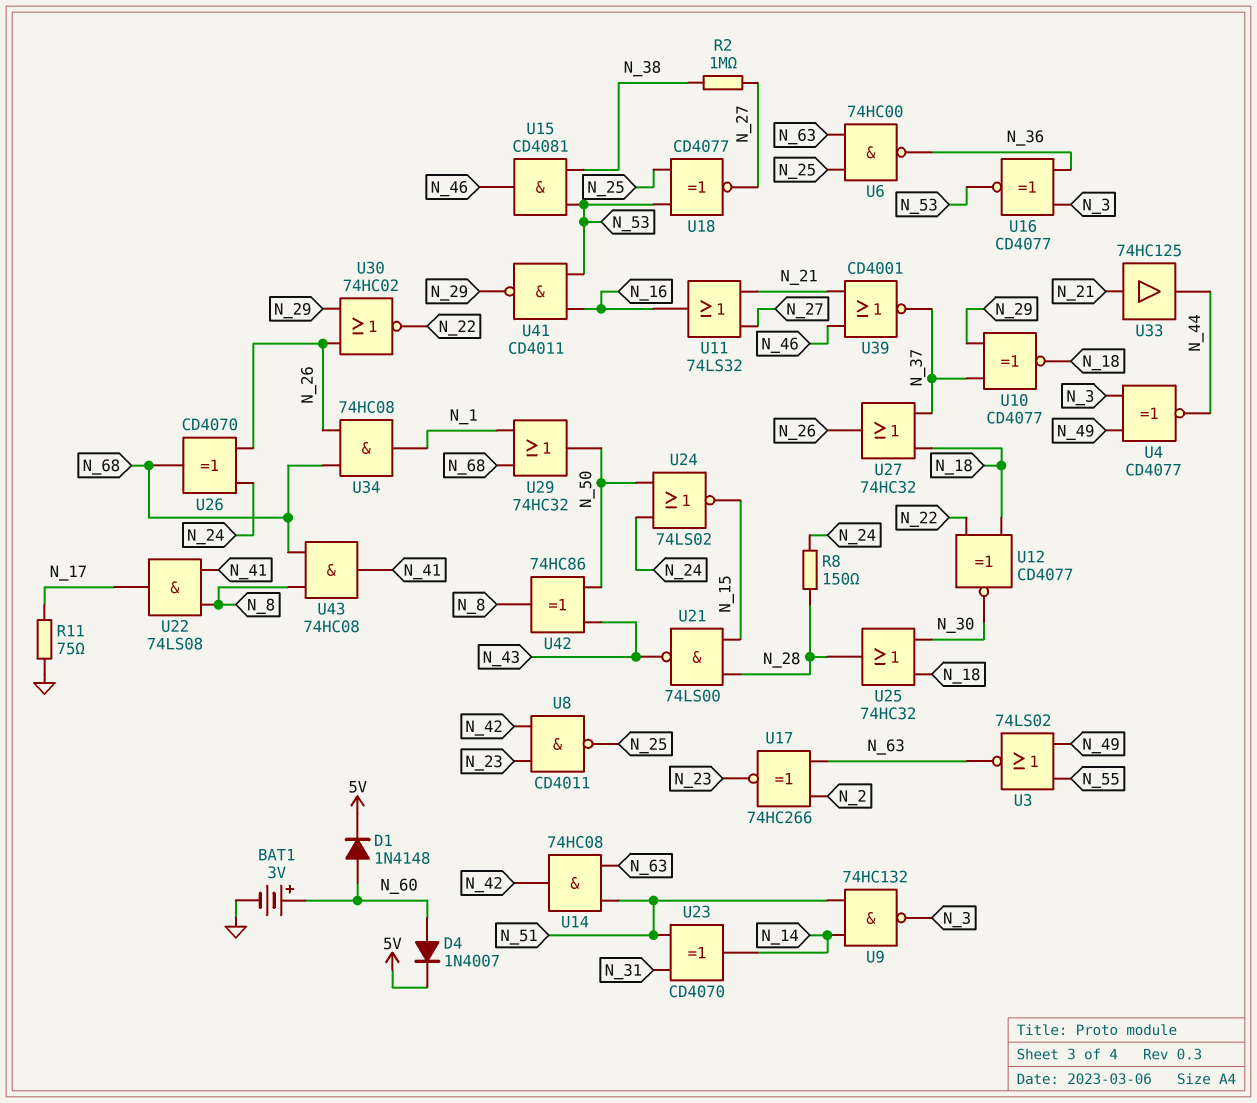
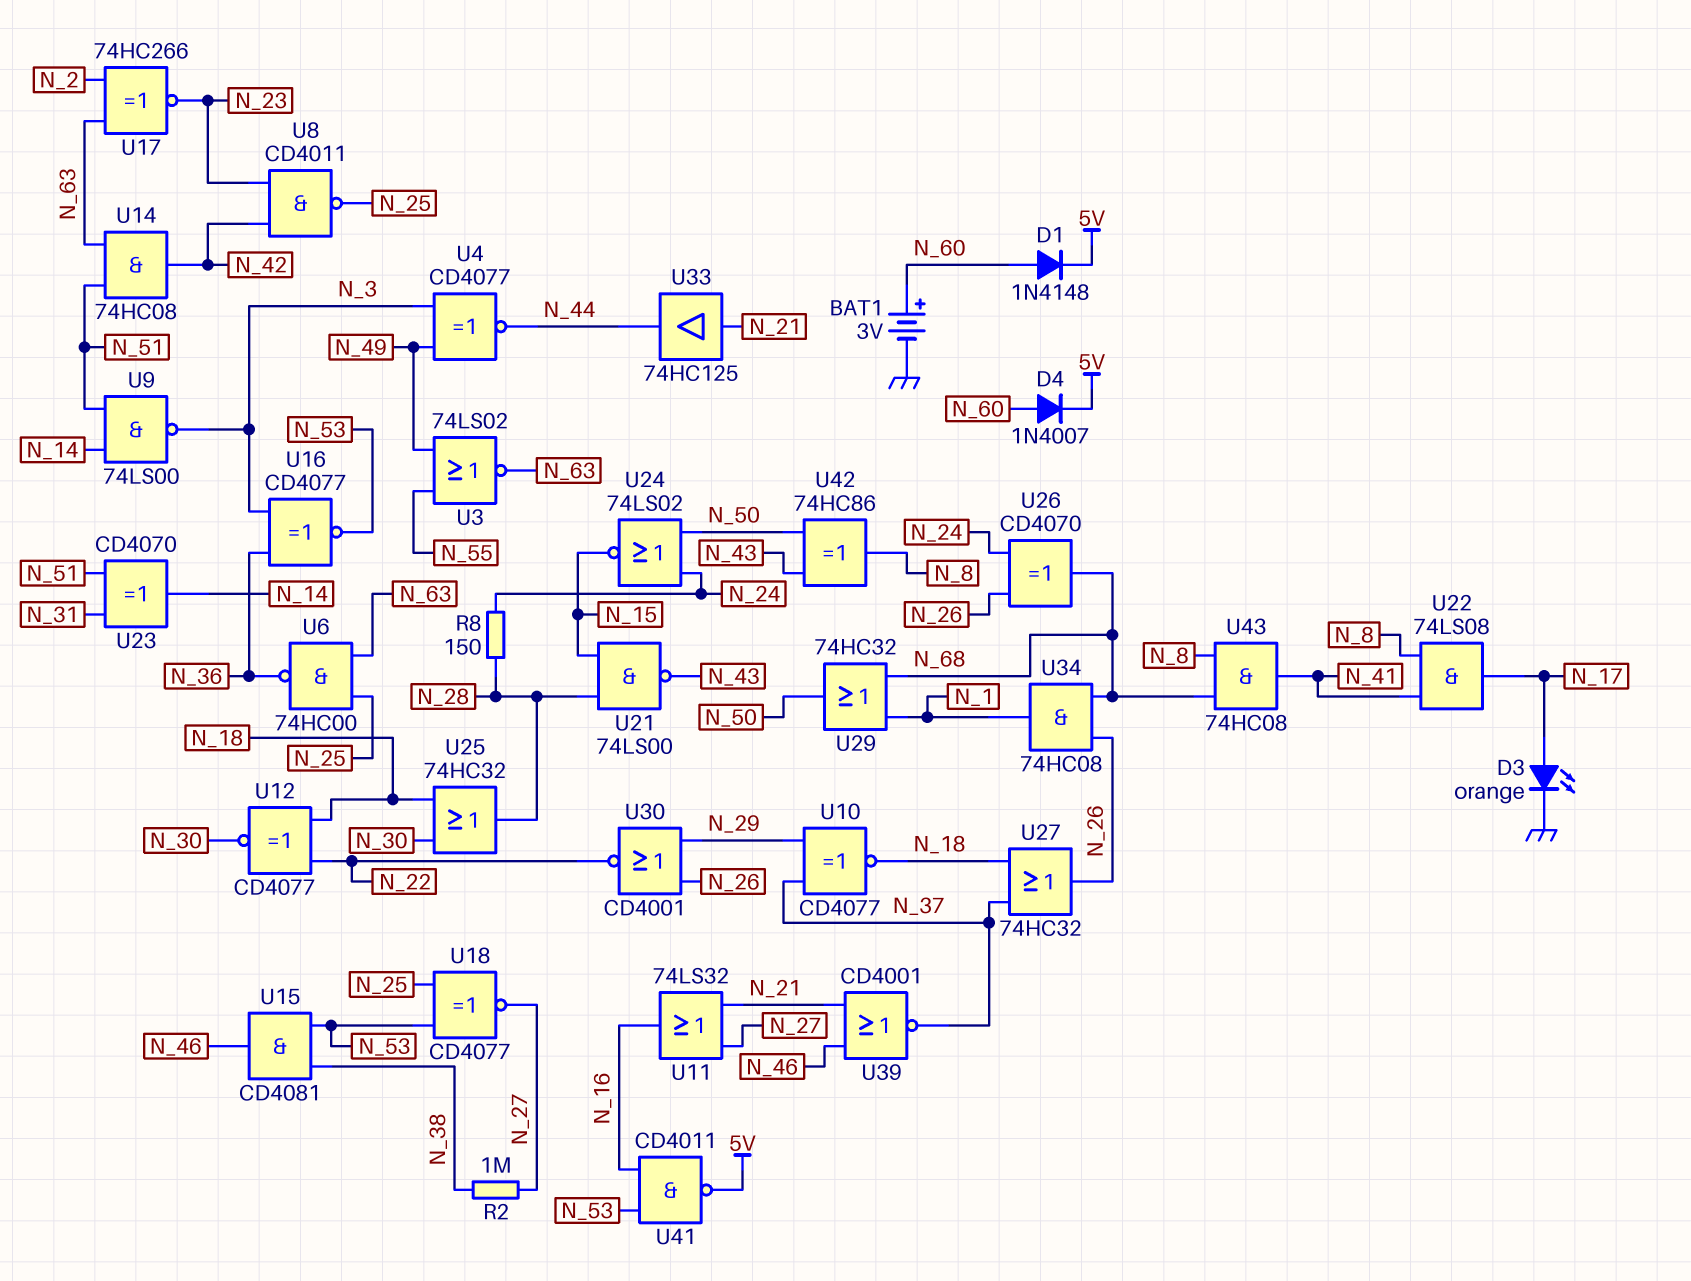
D3: none -> LED orange (A N_17, K GND)
R11: 75 (GND, N_17) -> none
U9: NAND 74HC132 (in N_14, in N_51, out N_3) -> NAND 74LS00 (in N_14, in N_51, out N_3)
U30: NOR 74HC02 (in N_26, in N_29, out N_22) -> NOR CD4001 (in N_26, in N_29, out N_22)
U41: NAND CD4011 (in N_16, in N_53, out N_29) -> NAND CD4011 (in N_16, in N_53, out 5V)

